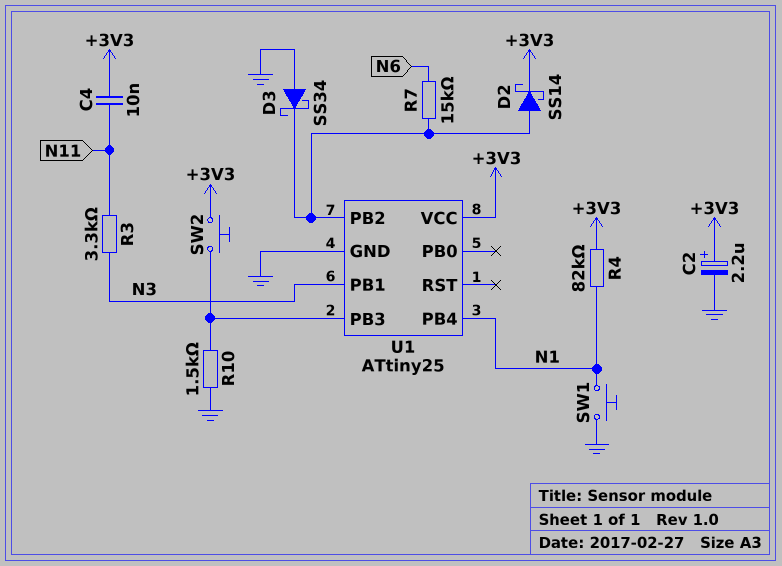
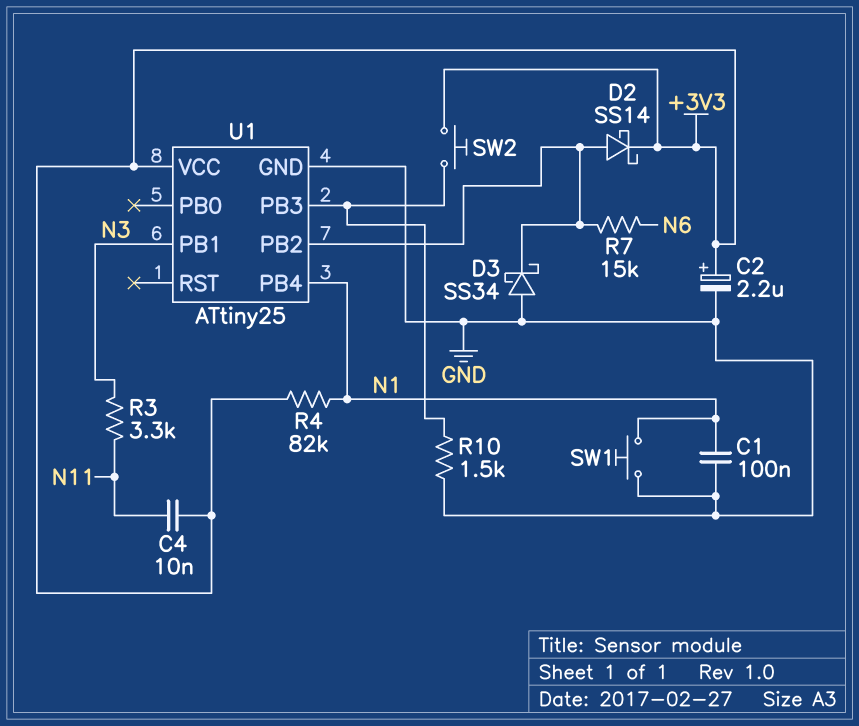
C1: none -> 100nF (GND, N1)

